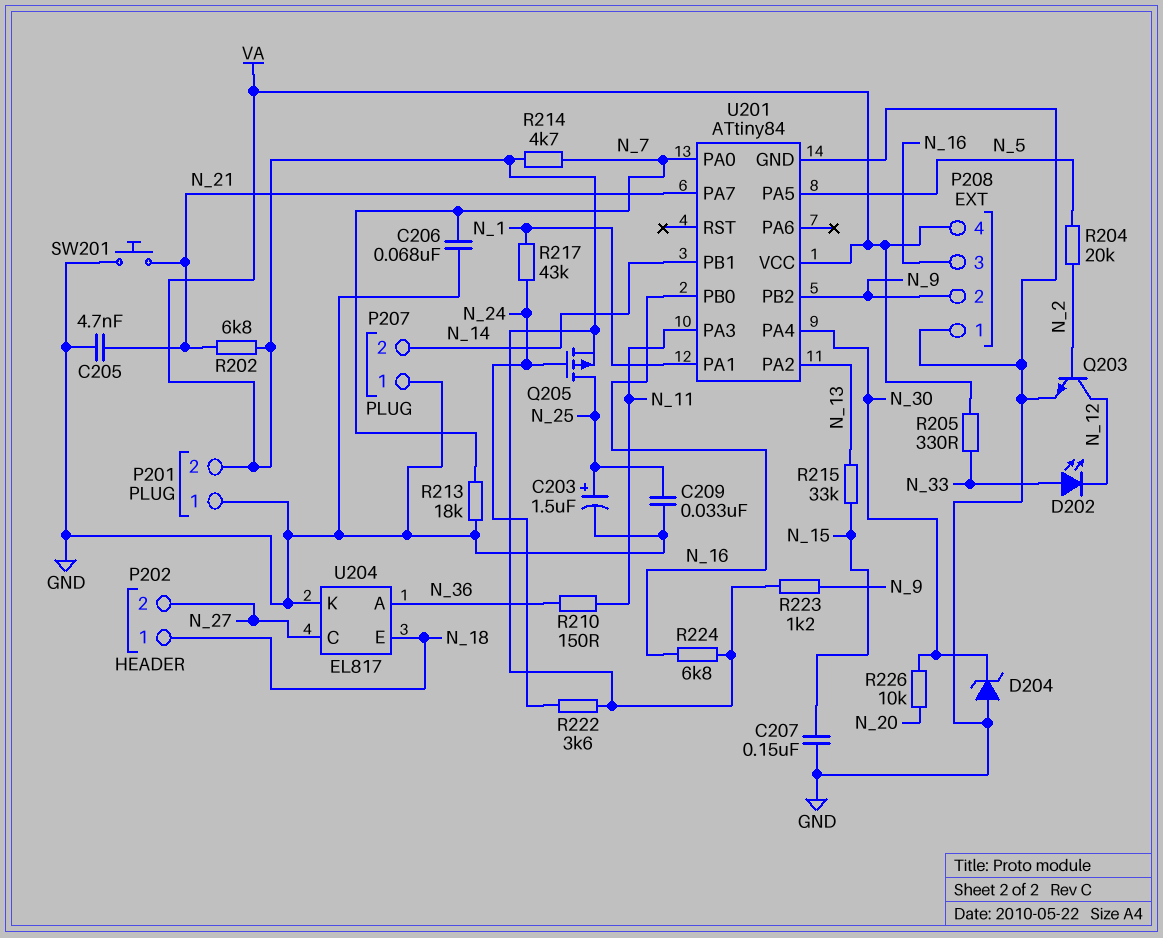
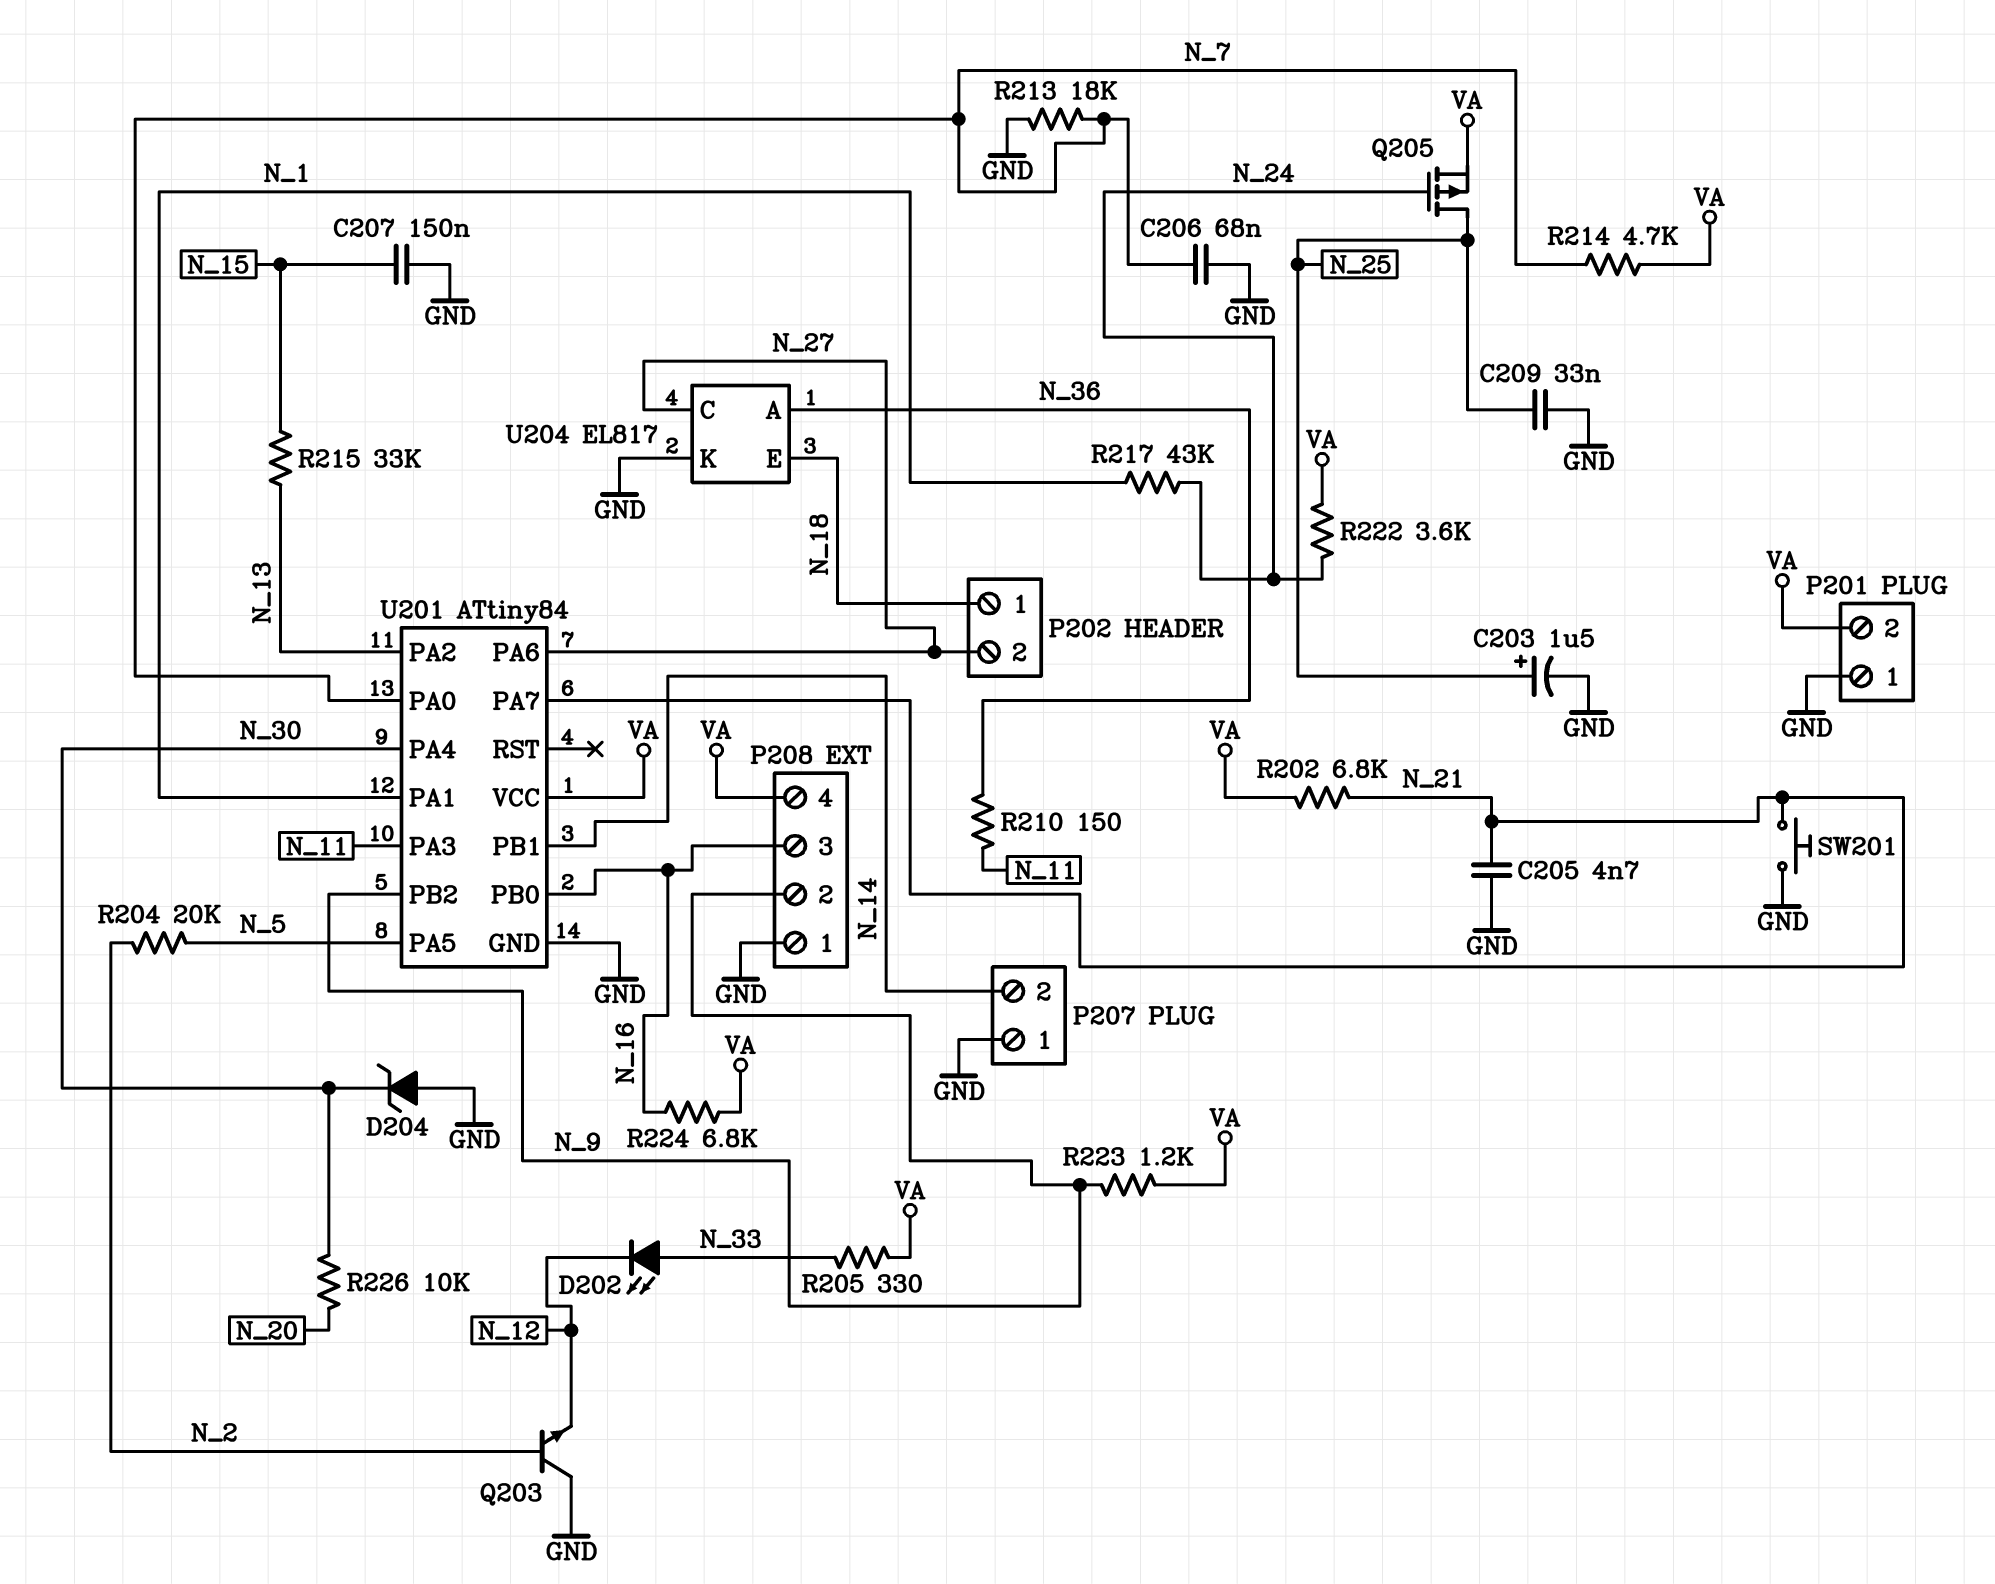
Q203: NPN (B N_2, C N_12, E GND) -> NPN (B N_2, C GND, E N_12)
U201 pin PA6: none -> N_27

